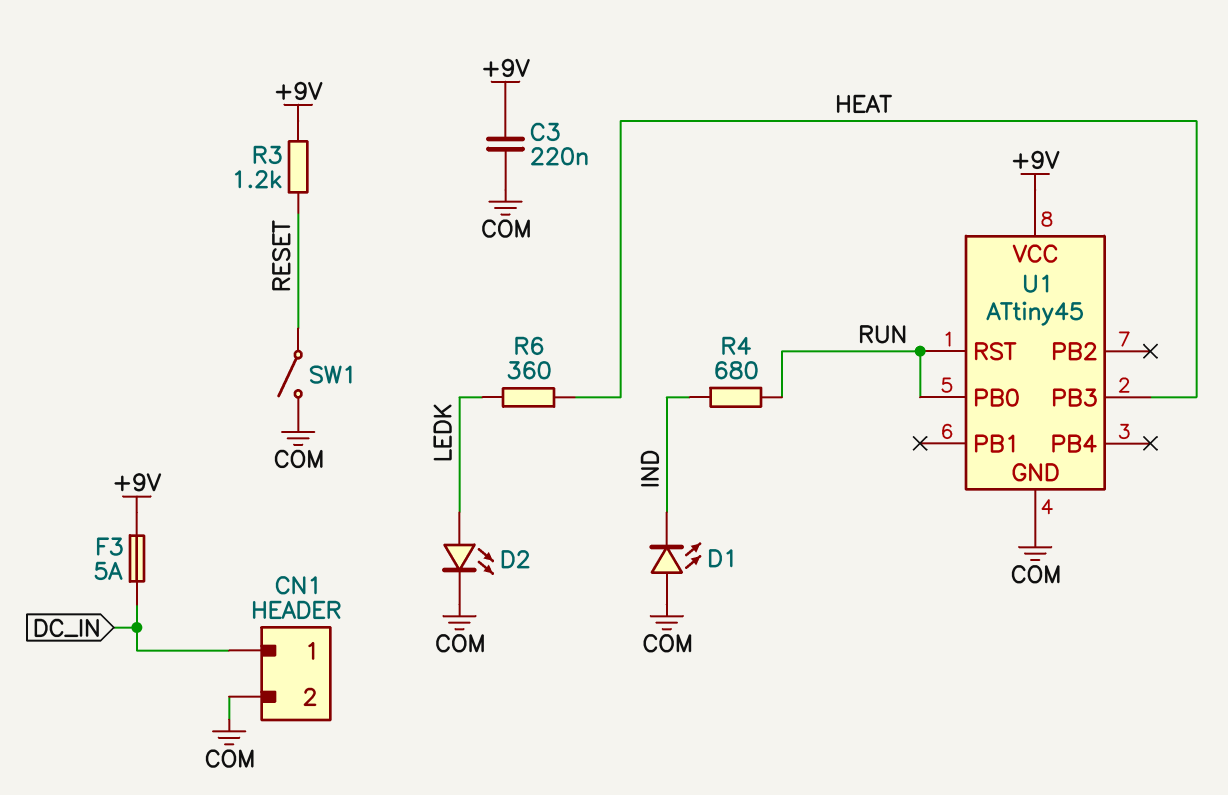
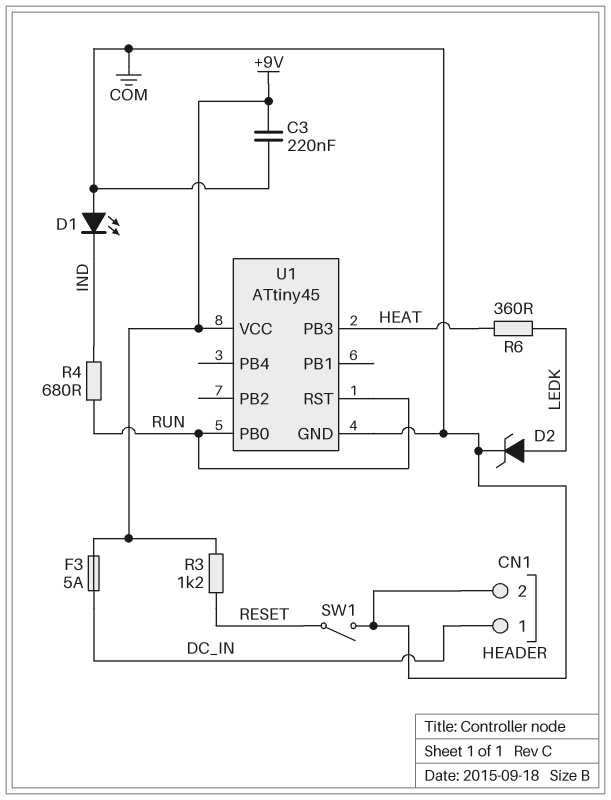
D2: LED (A LEDK, K COM) -> zener (A LEDK, K COM)

